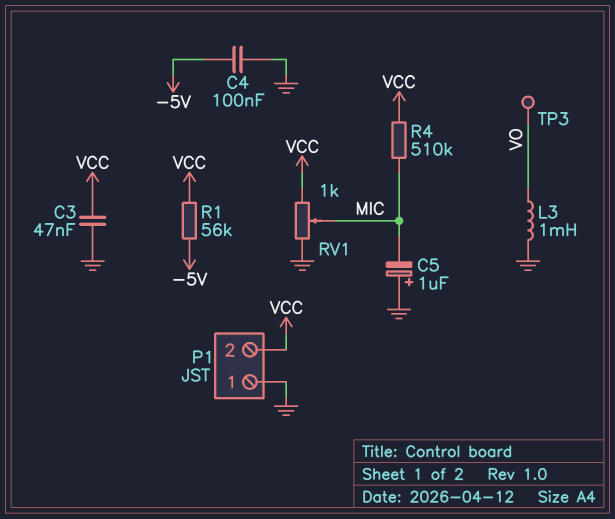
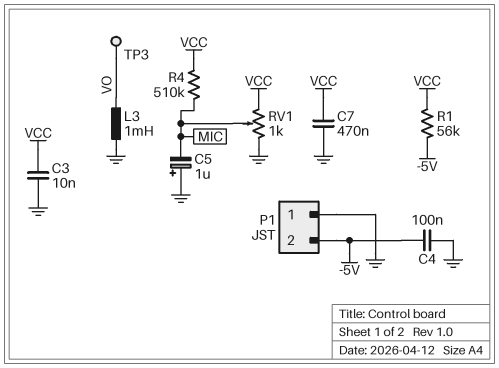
C3: 47nF (GND, VCC) -> 10nF (GND, VCC)
C7: none -> 470nF (GND, VCC)
P1 pin 2: VCC -> -5V

